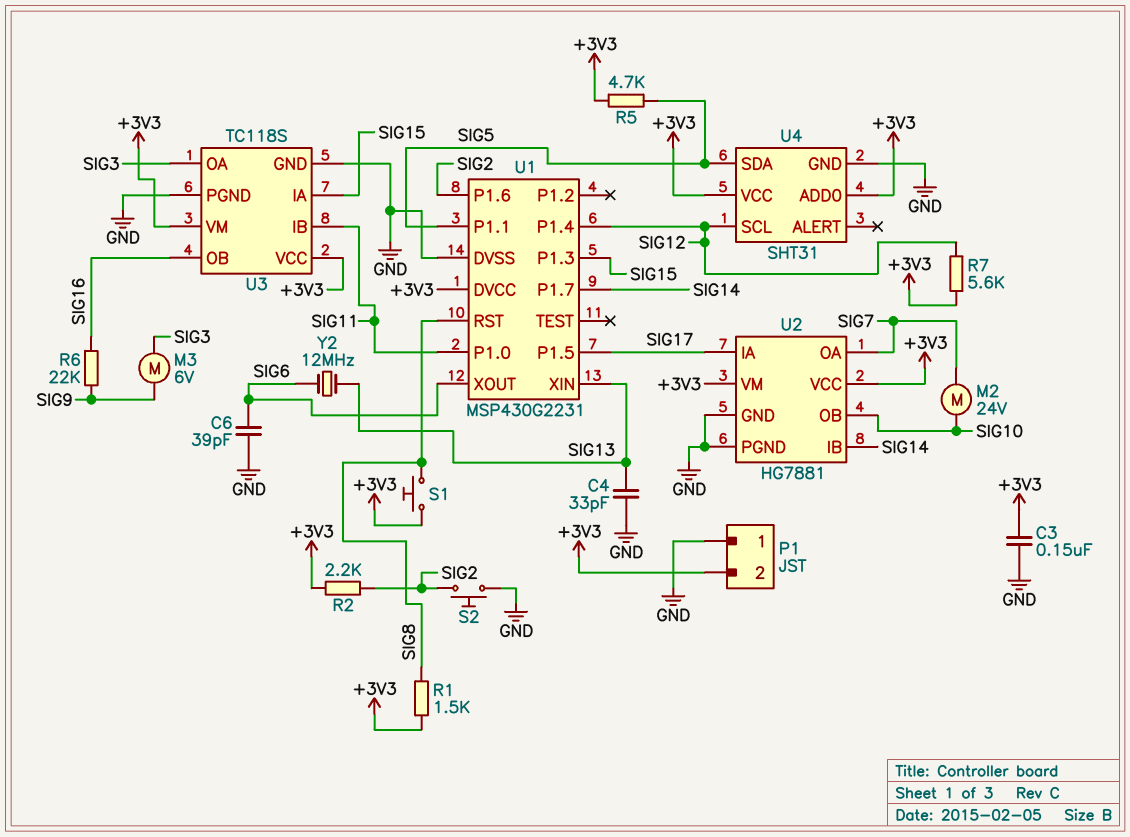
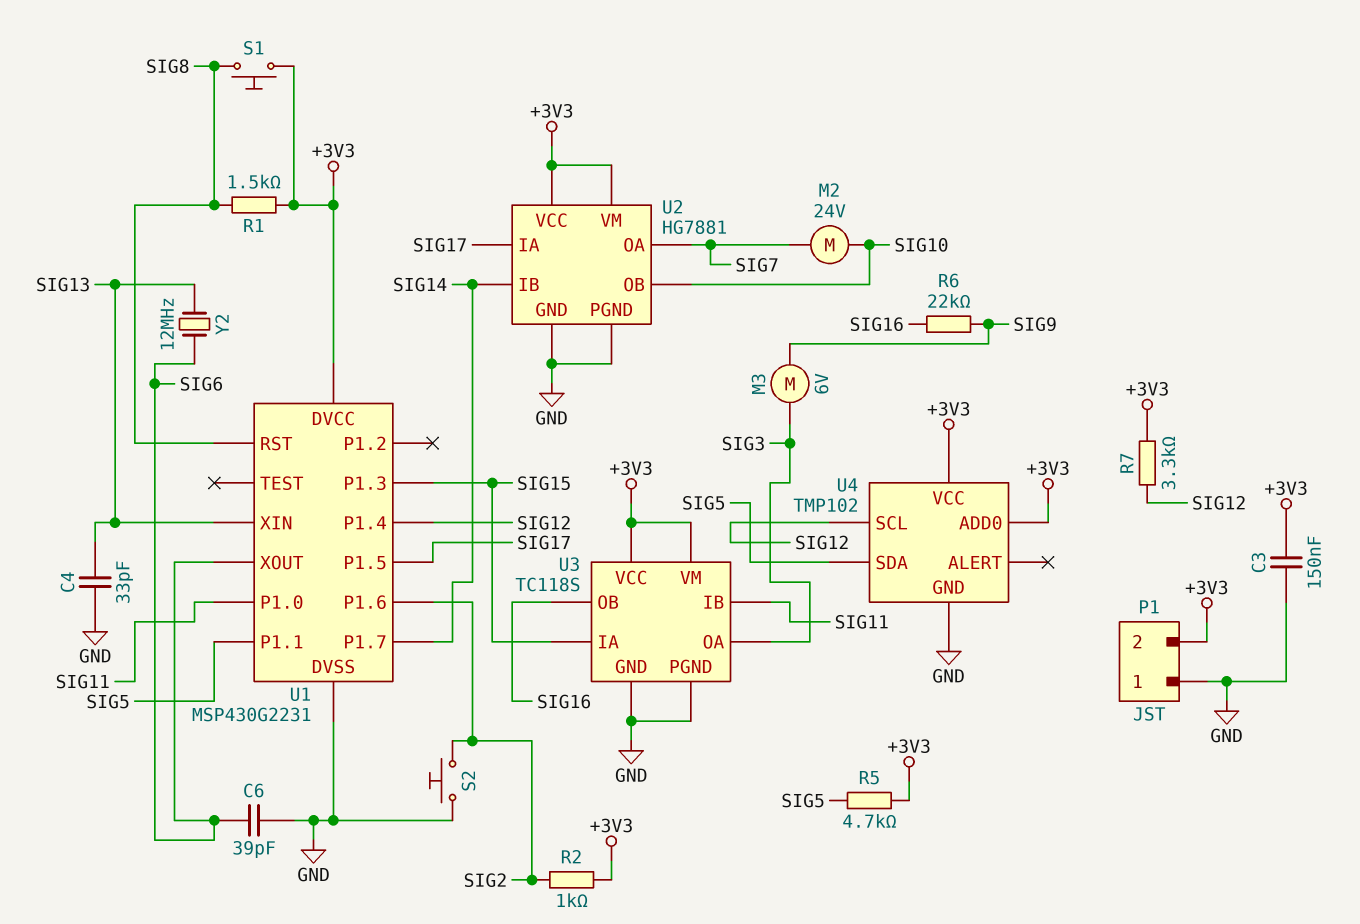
R2: 2.2k (+3V3, SIG2) -> 1k (+3V3, SIG2)
R7: 5.6k (+3V3, SIG12) -> 3.3k (+3V3, SIG12)
U4: SHT31 -> TMP102

